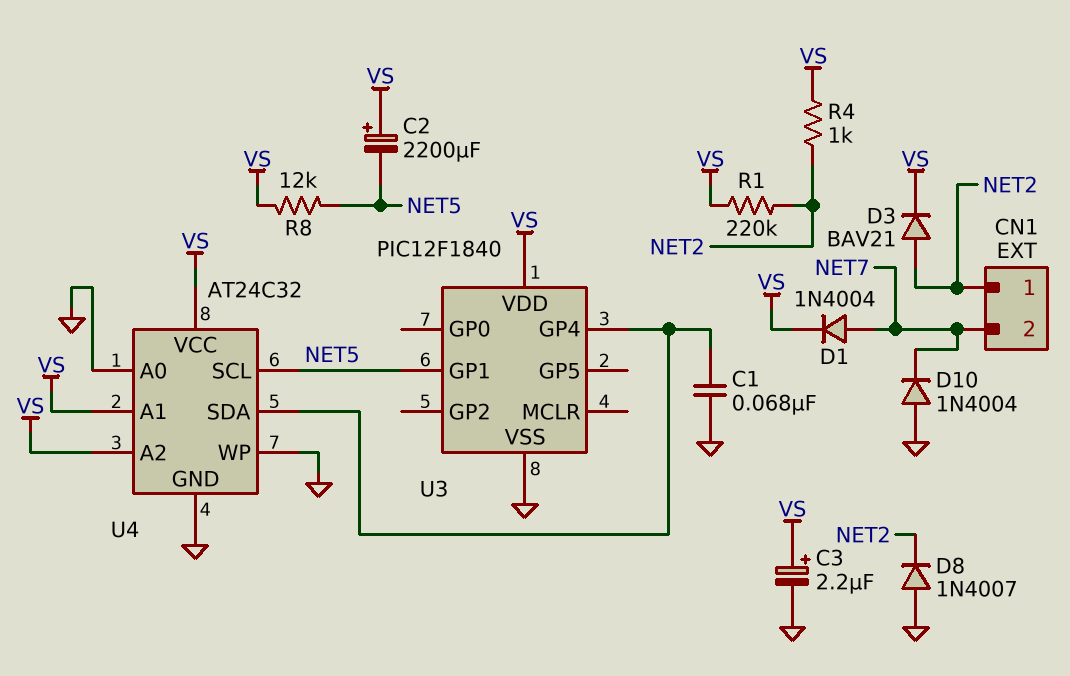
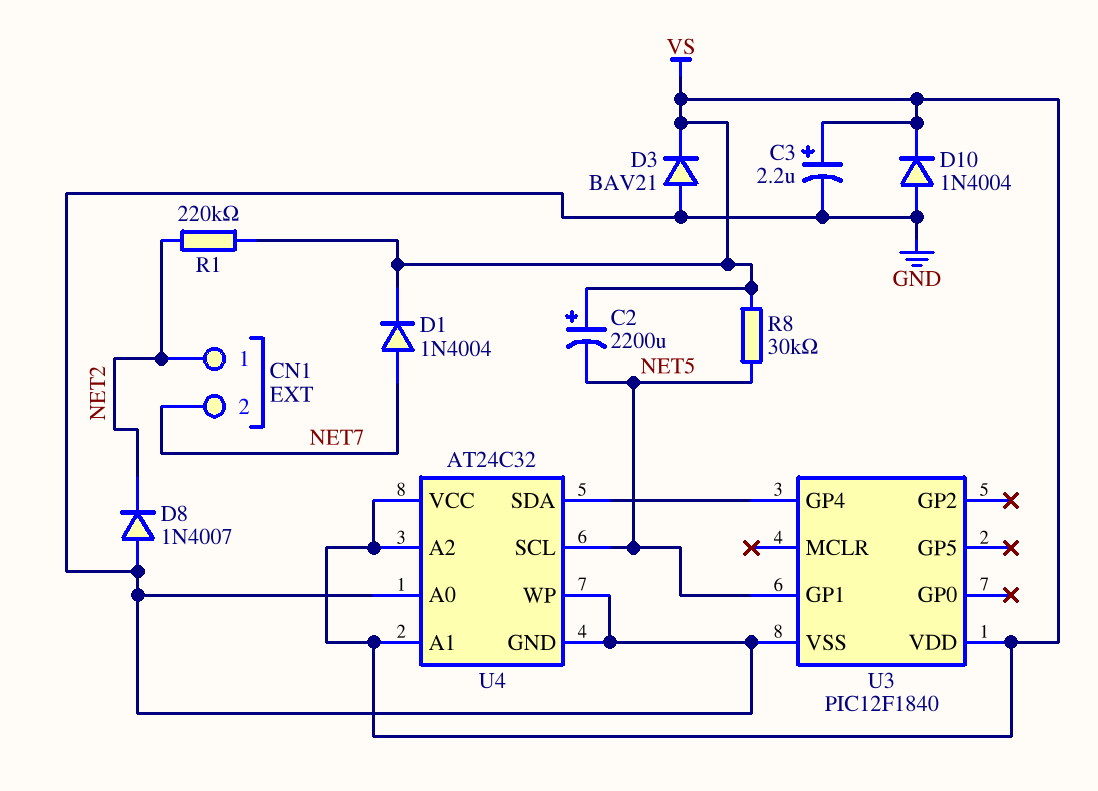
C1: 68nF (GND, U3/GP4) -> none
D3: diode BAV21 (A NET2, K VS) -> diode BAV21 (A GND, K VS)
D10: diode 1N4004 (A GND, K NET7) -> diode 1N4004 (A GND, K VS)
R4: 1k (NET2, VS) -> none
R8: 12k (NET5, VS) -> 30k (NET5, VS)

